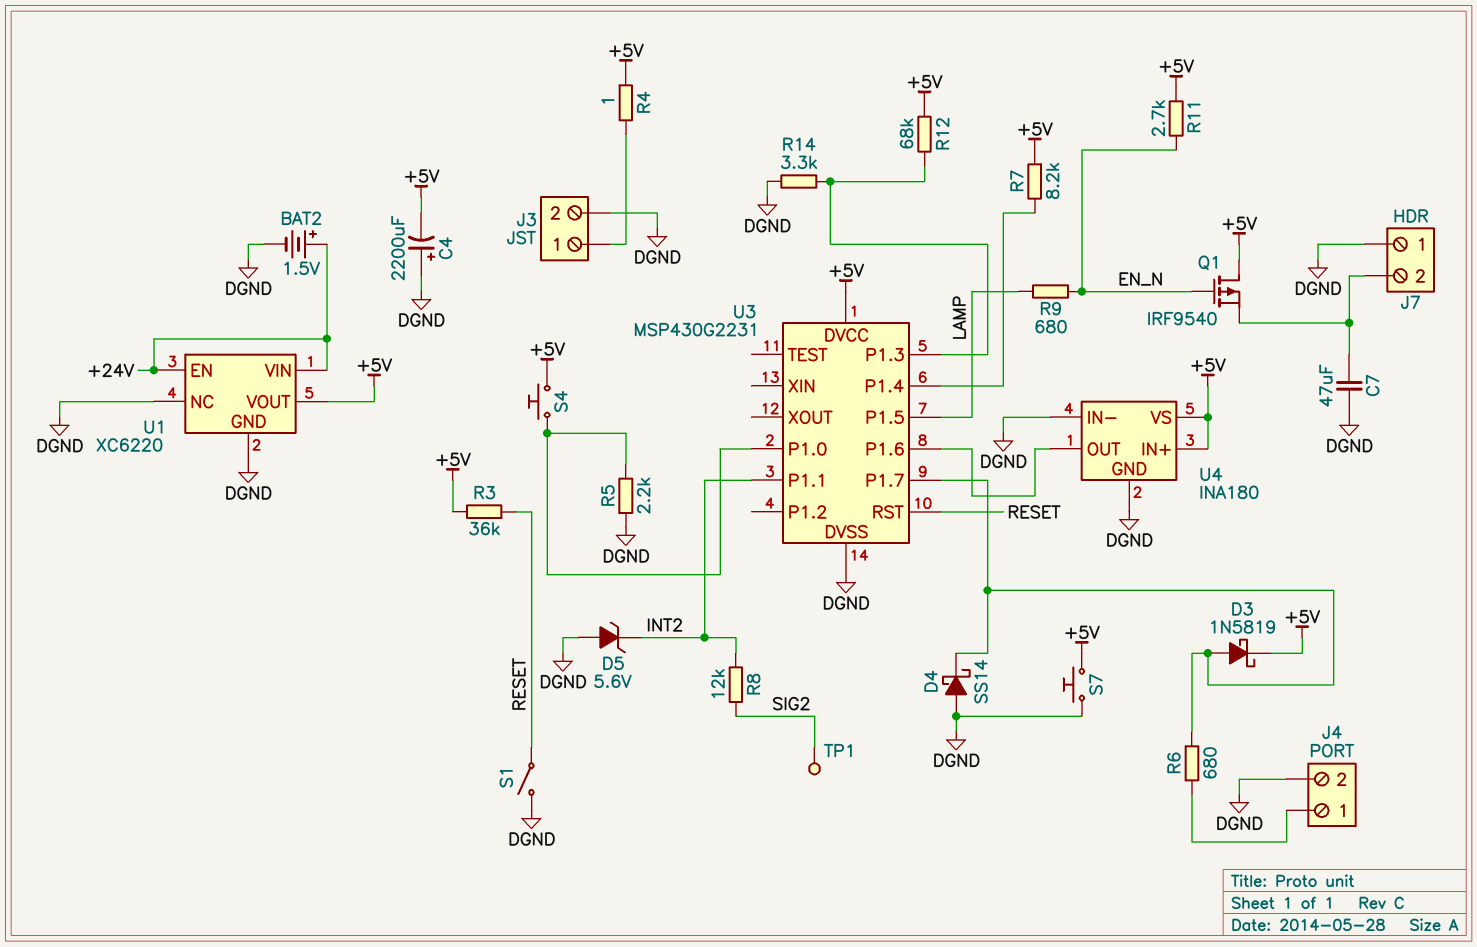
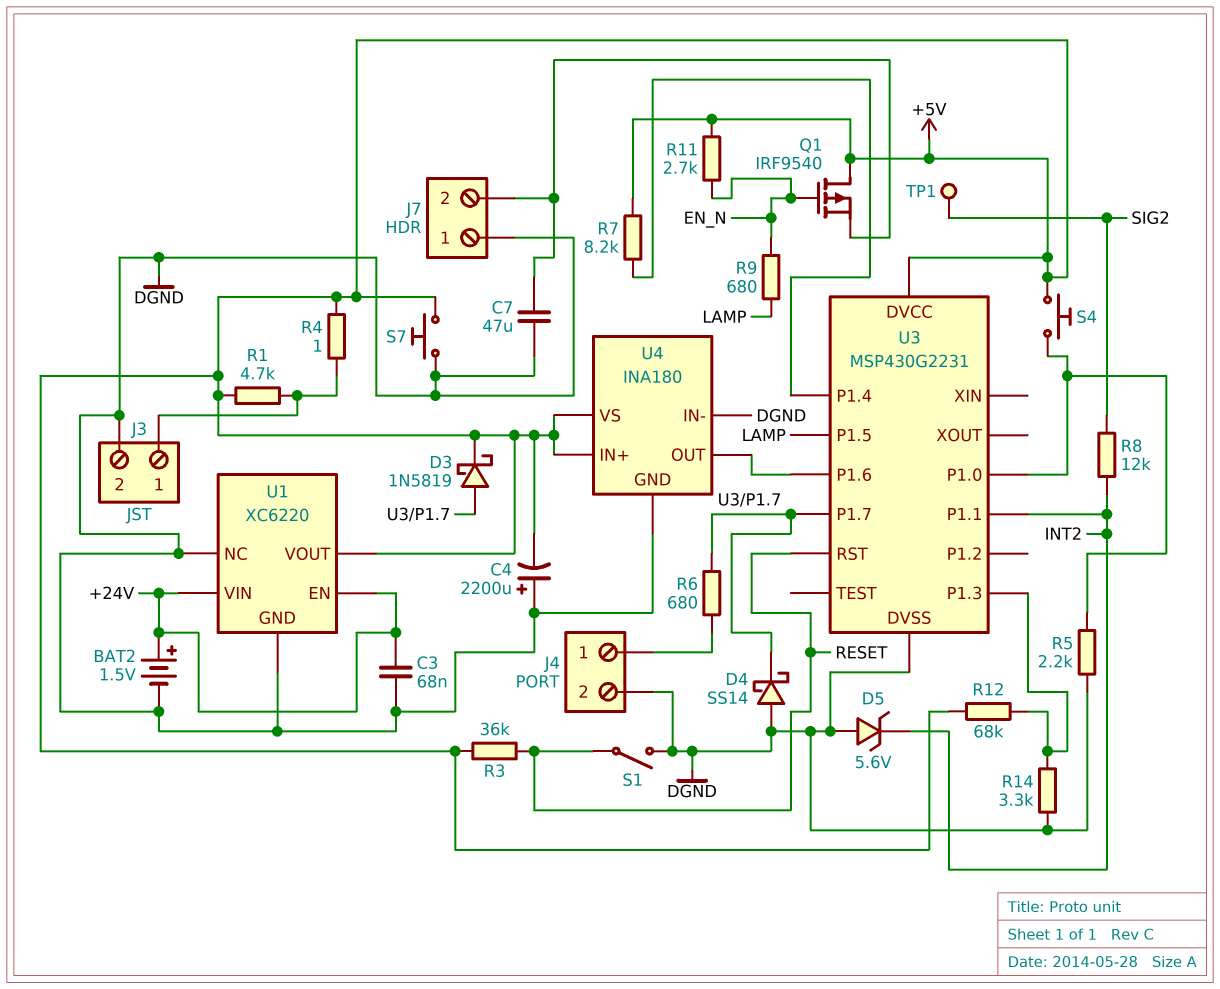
C3: none -> 68nF (+24V, DGND)
R1: none -> 4.7k (+5V, J3/1)

